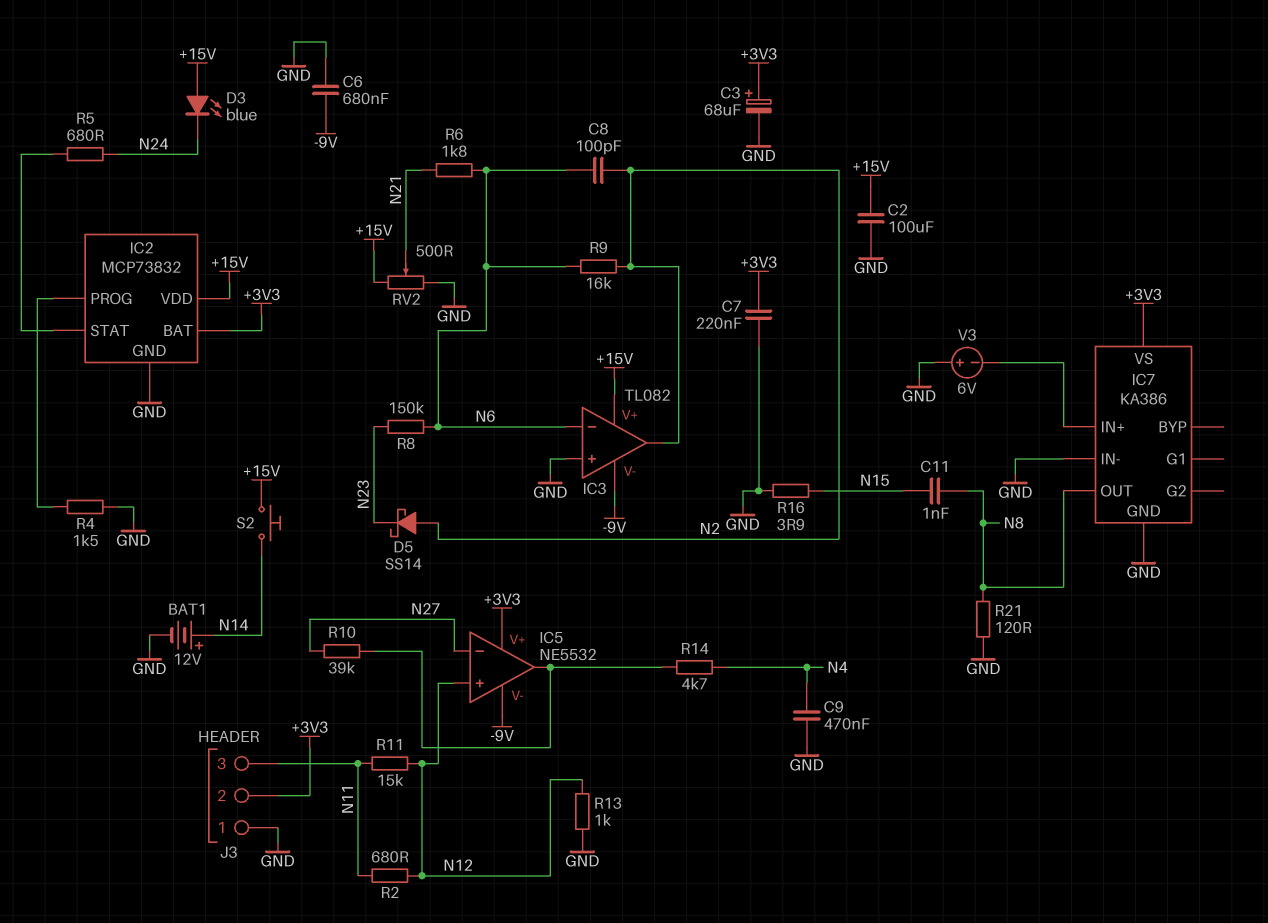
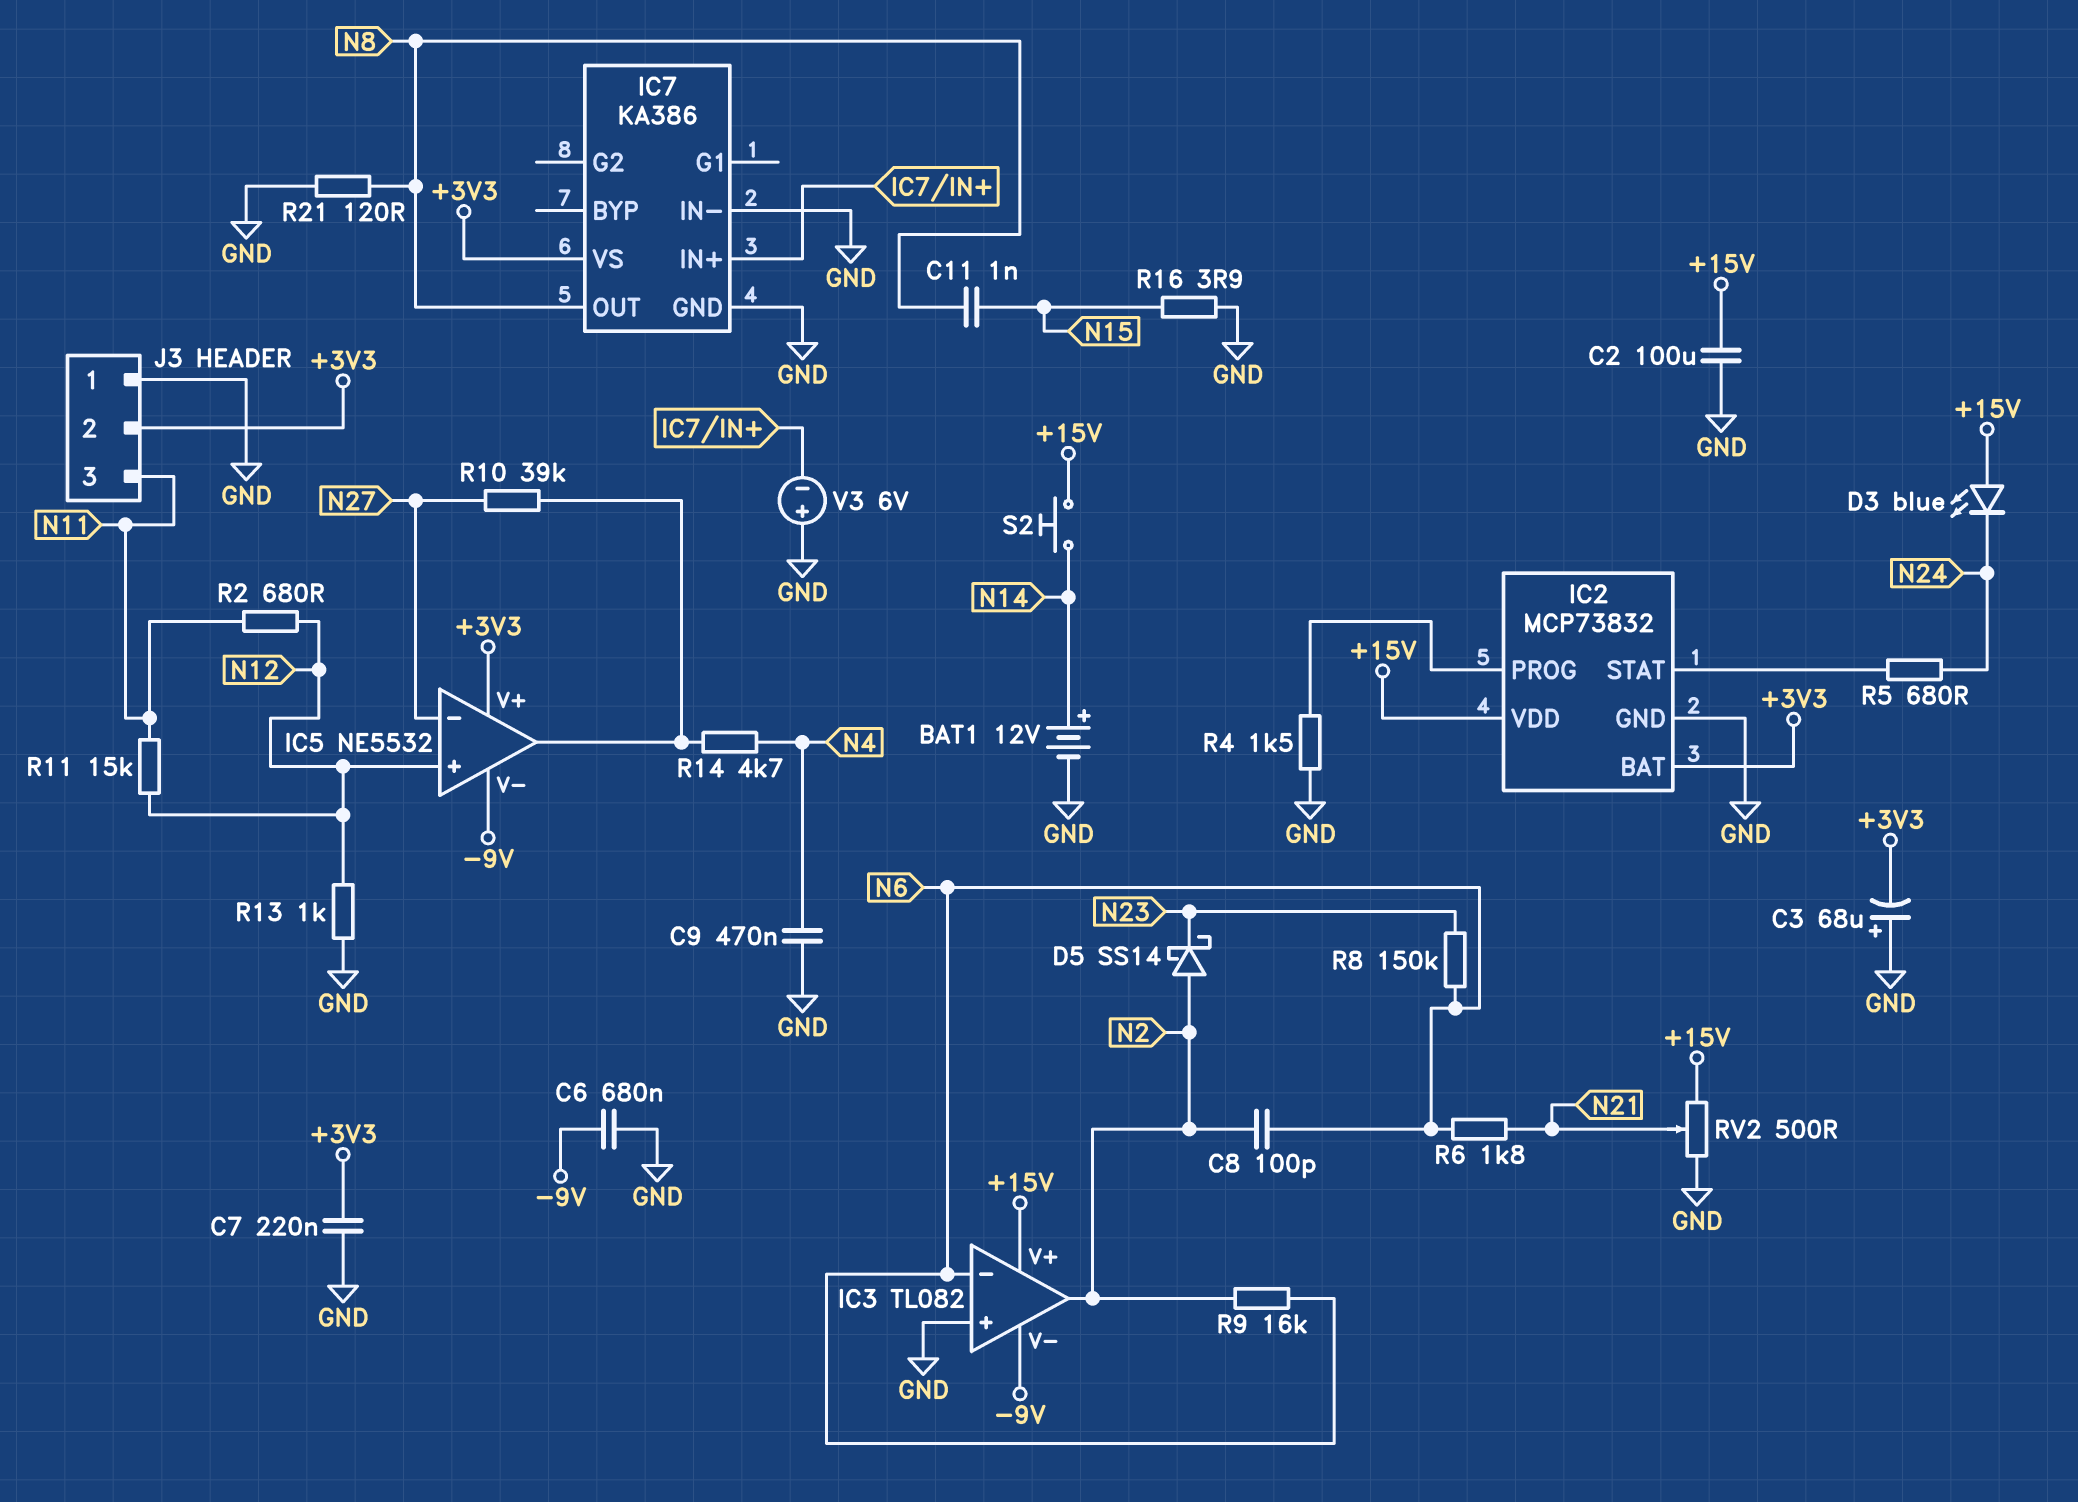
C3: 68uF (plus +3V3, minus GND) -> 68uF (plus GND, minus +3V3)

